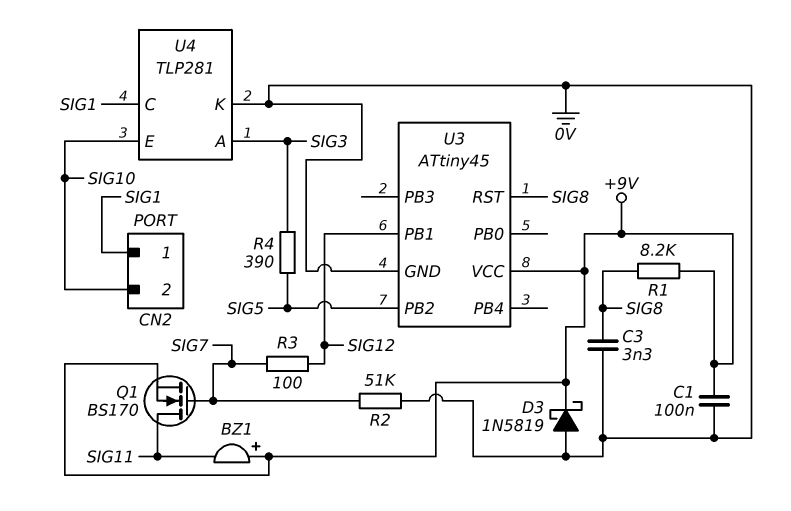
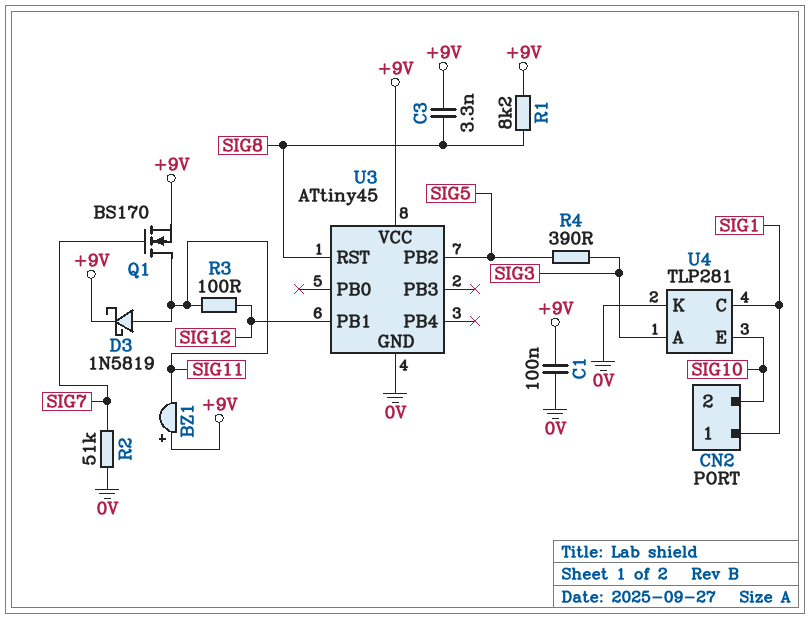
C3: 3.3nF (0V, SIG8) -> 3.3nF (+9V, SIG8)
D3: schottky 1N5819 (A 0V, K +9V) -> schottky 1N5819 (A SIG11, K +9V)
R3: 100 (SIG7, SIG12) -> 100 (SIG11, SIG12)

